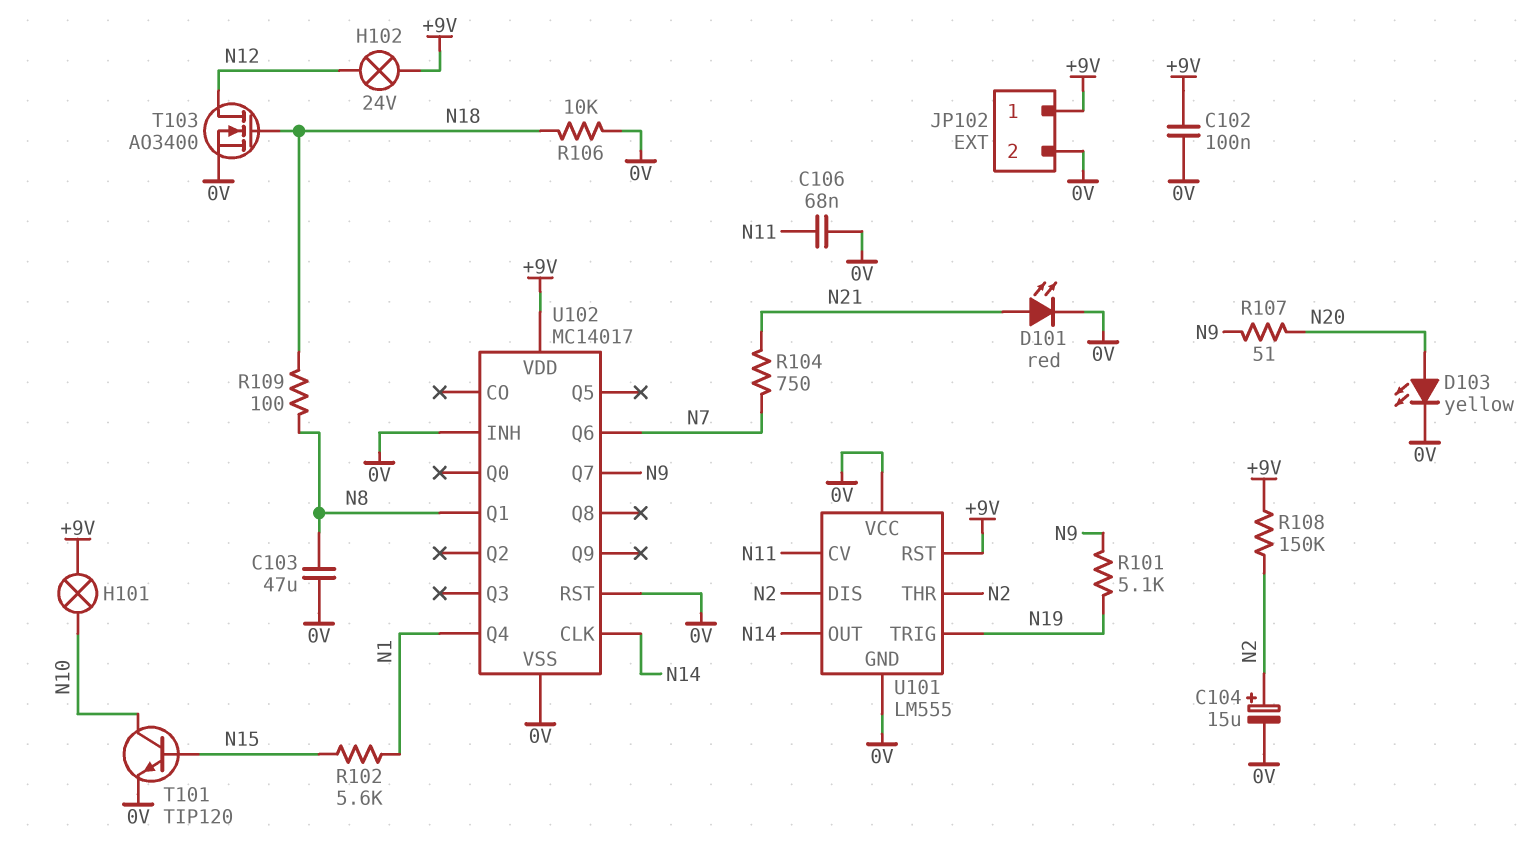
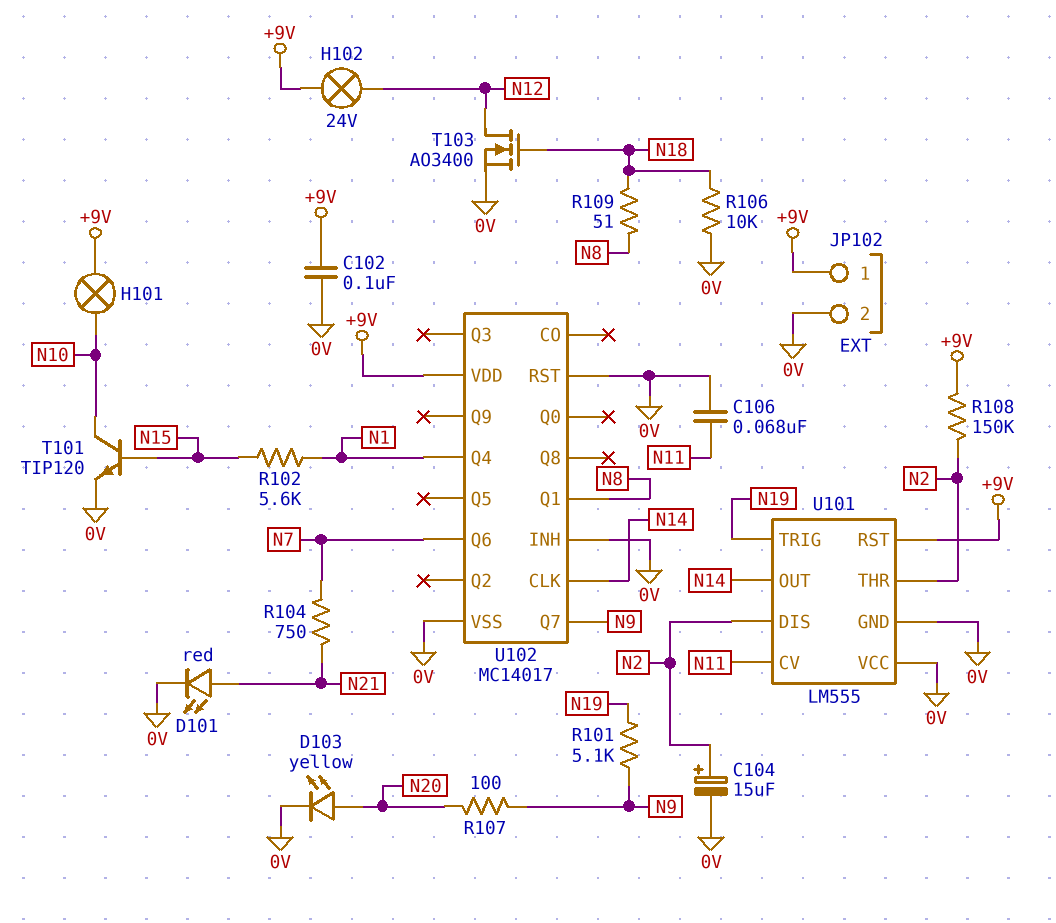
C103: 47uF (0V, N8) -> none
R107: 51 (N9, N20) -> 100 (N9, N20)
R109: 100 (N8, N18) -> 51 (N8, N18)

